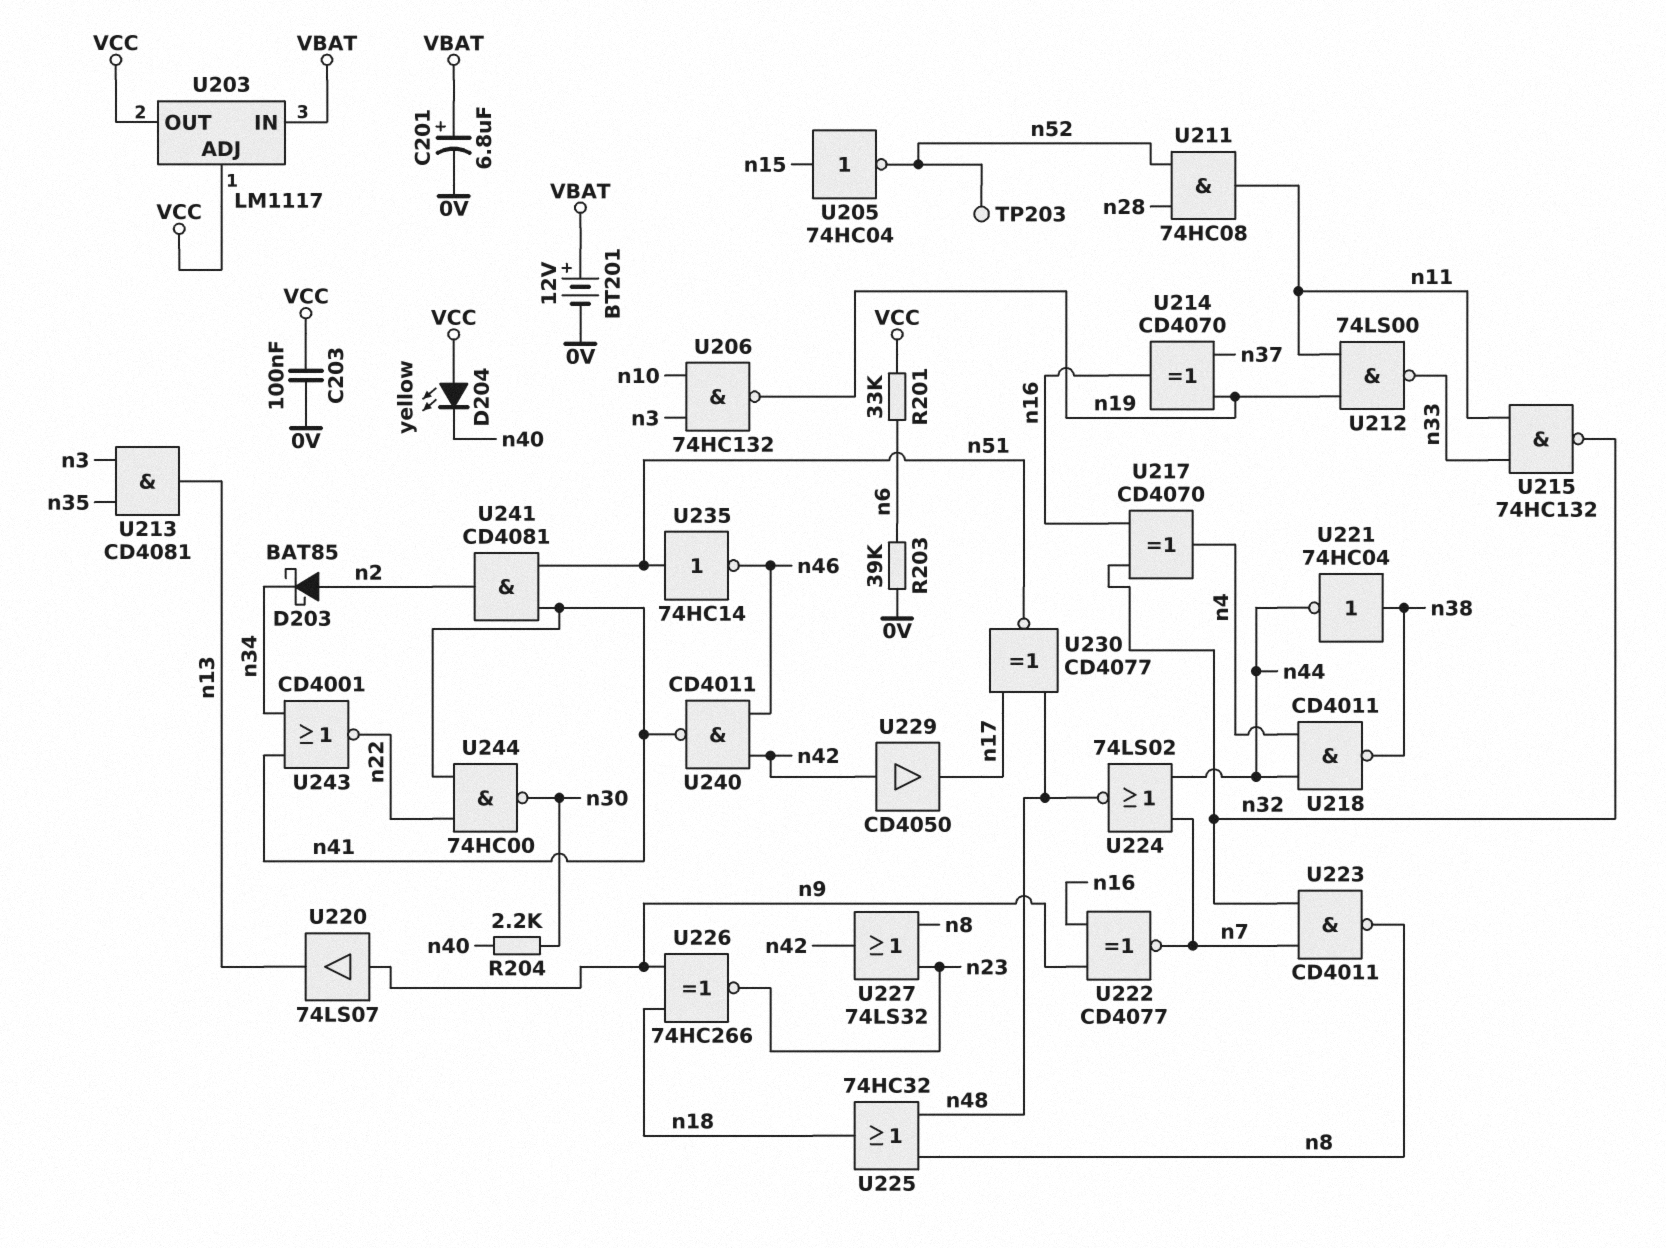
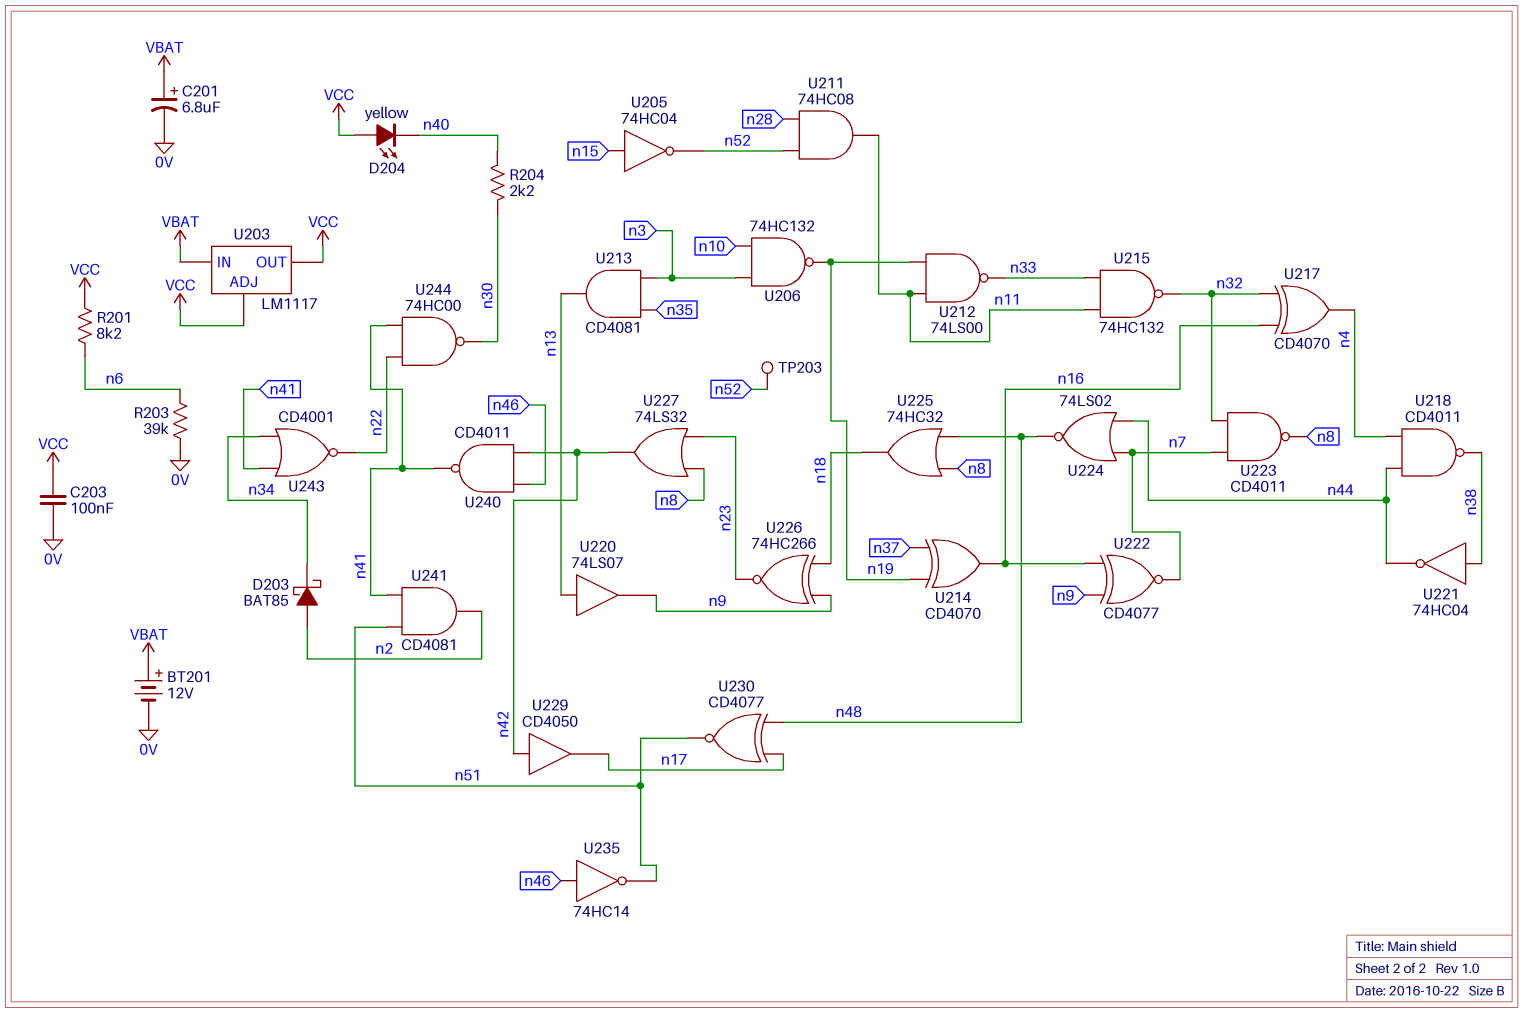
R201: 33k (VCC, n6) -> 8.2k (VCC, n6)
U220: buffer 74LS07 (in n9, out n13) -> buffer 74LS07 (in n13, out n9)
U235: NOT 74HC14 (in n51, out n46) -> NOT 74HC14 (in n46, out n51)

